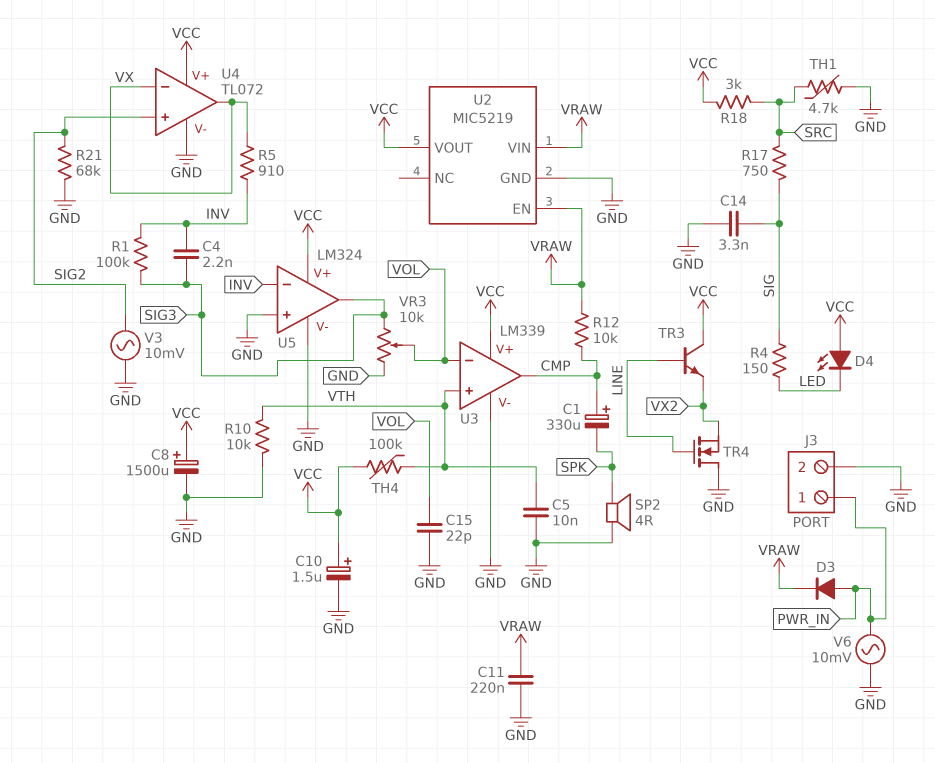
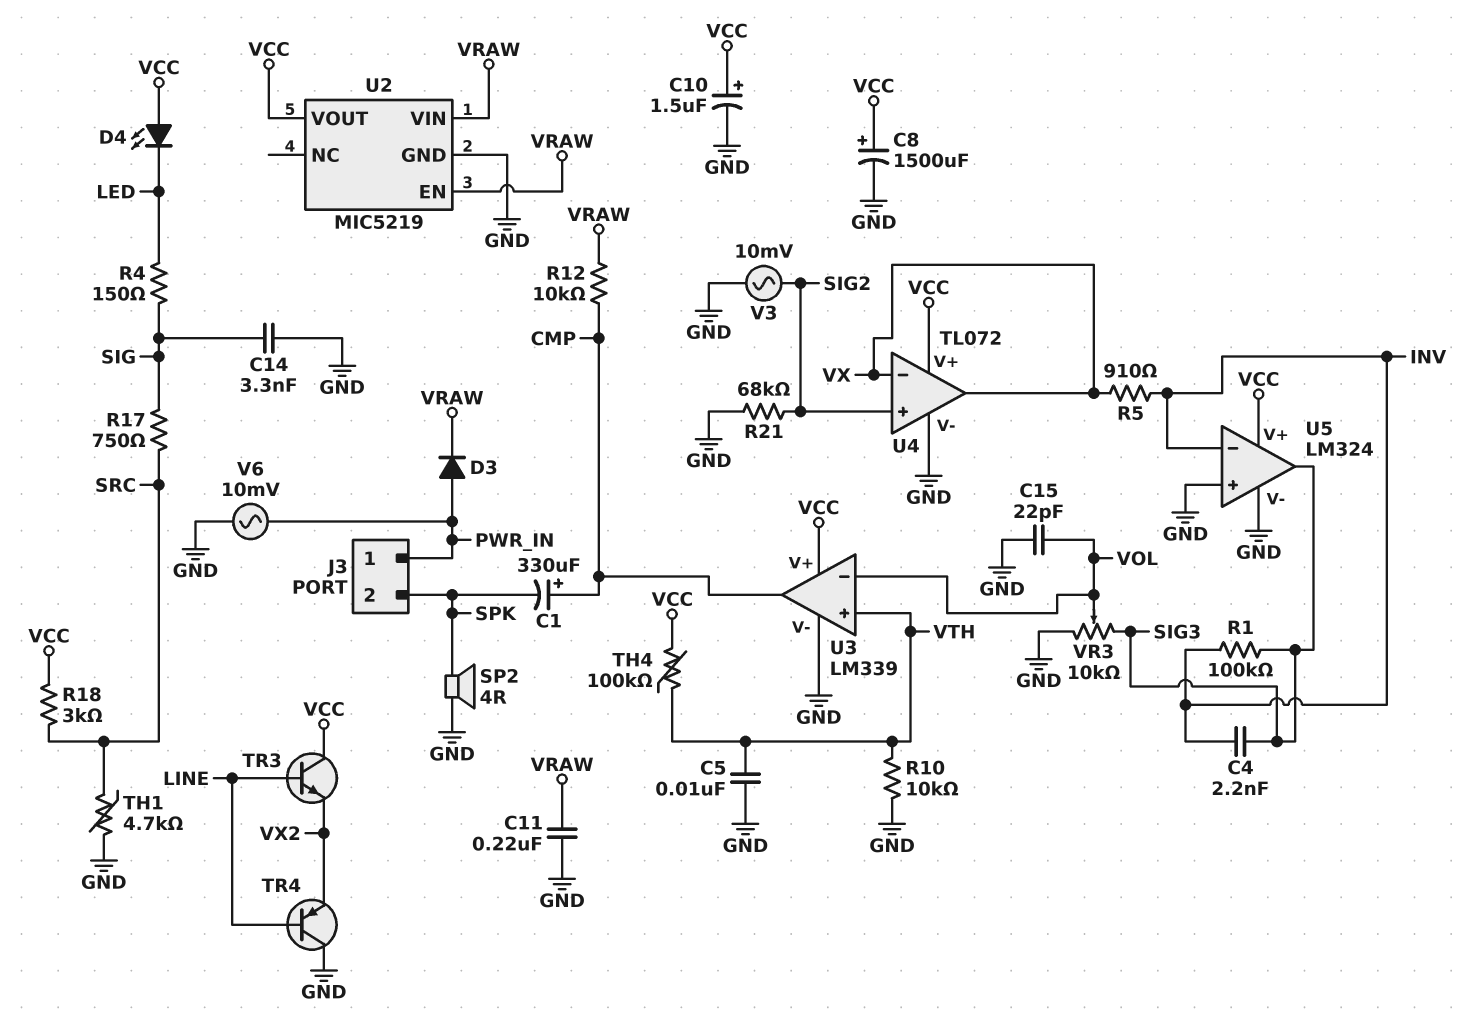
J3 pin 2: GND -> SPK
TR4: NMOS (G LINE, D GND, S VX2) -> PNP (B LINE, C GND, E VX2)

